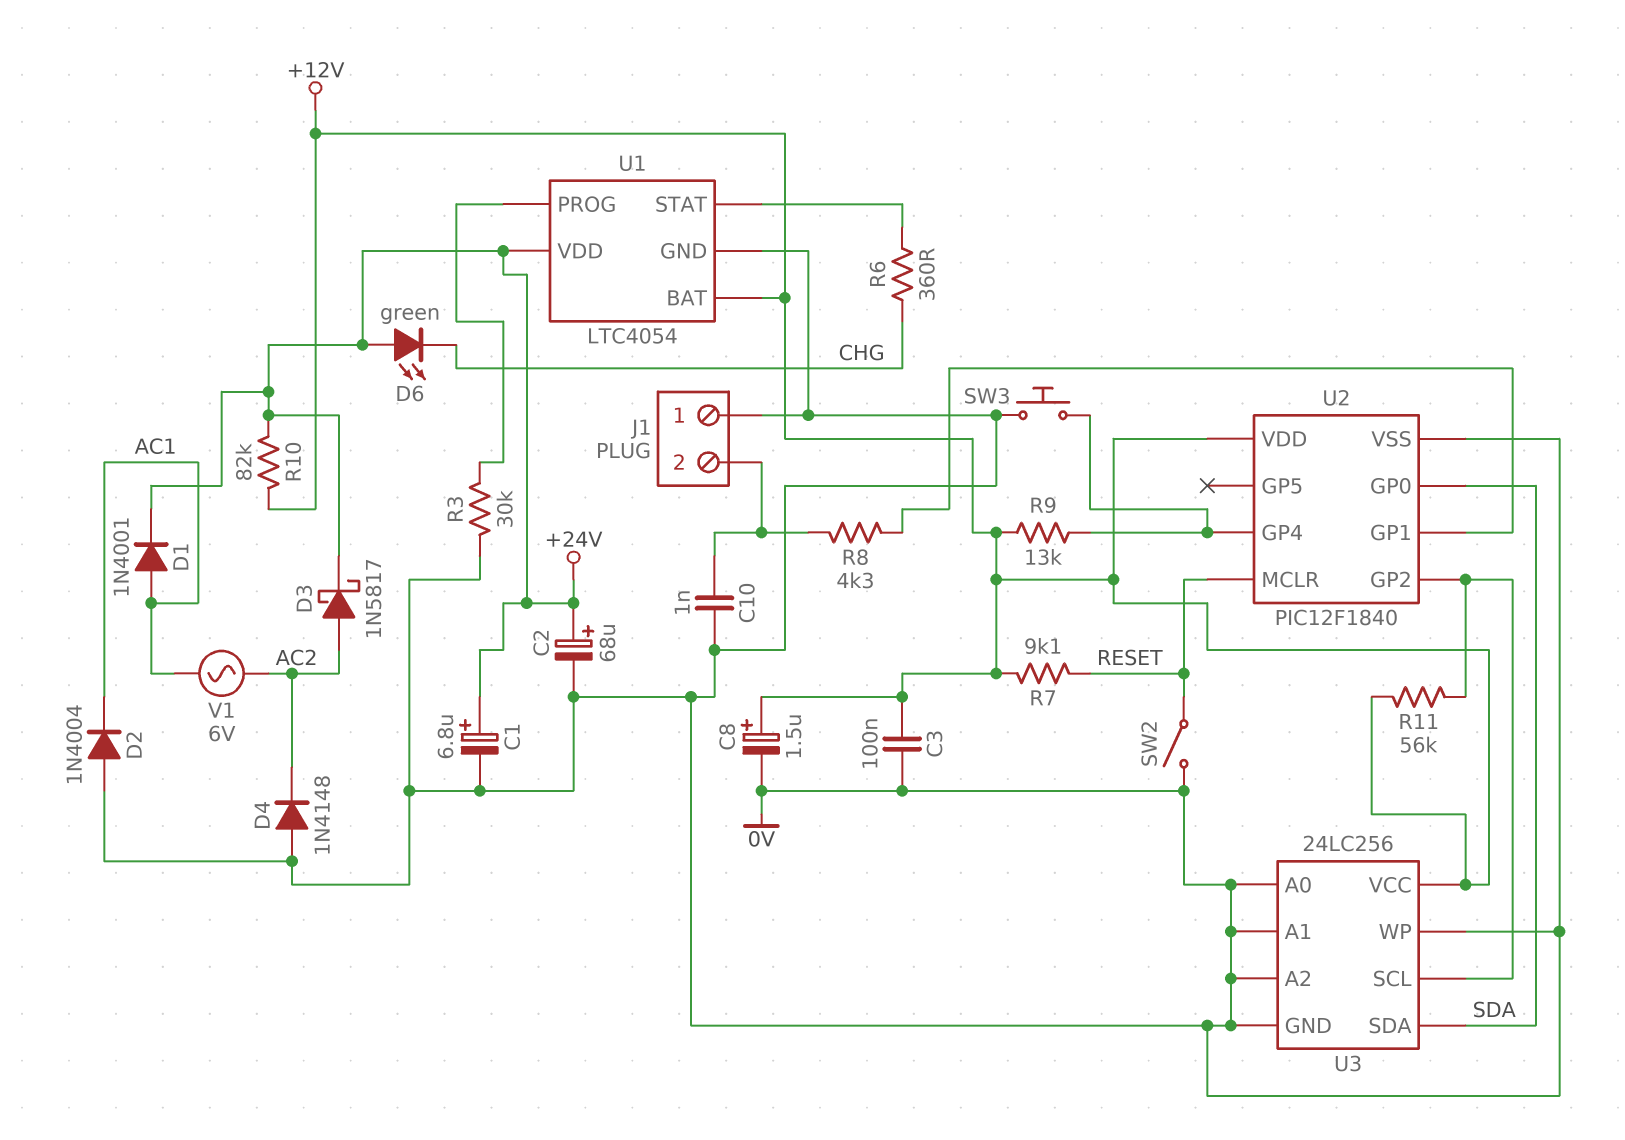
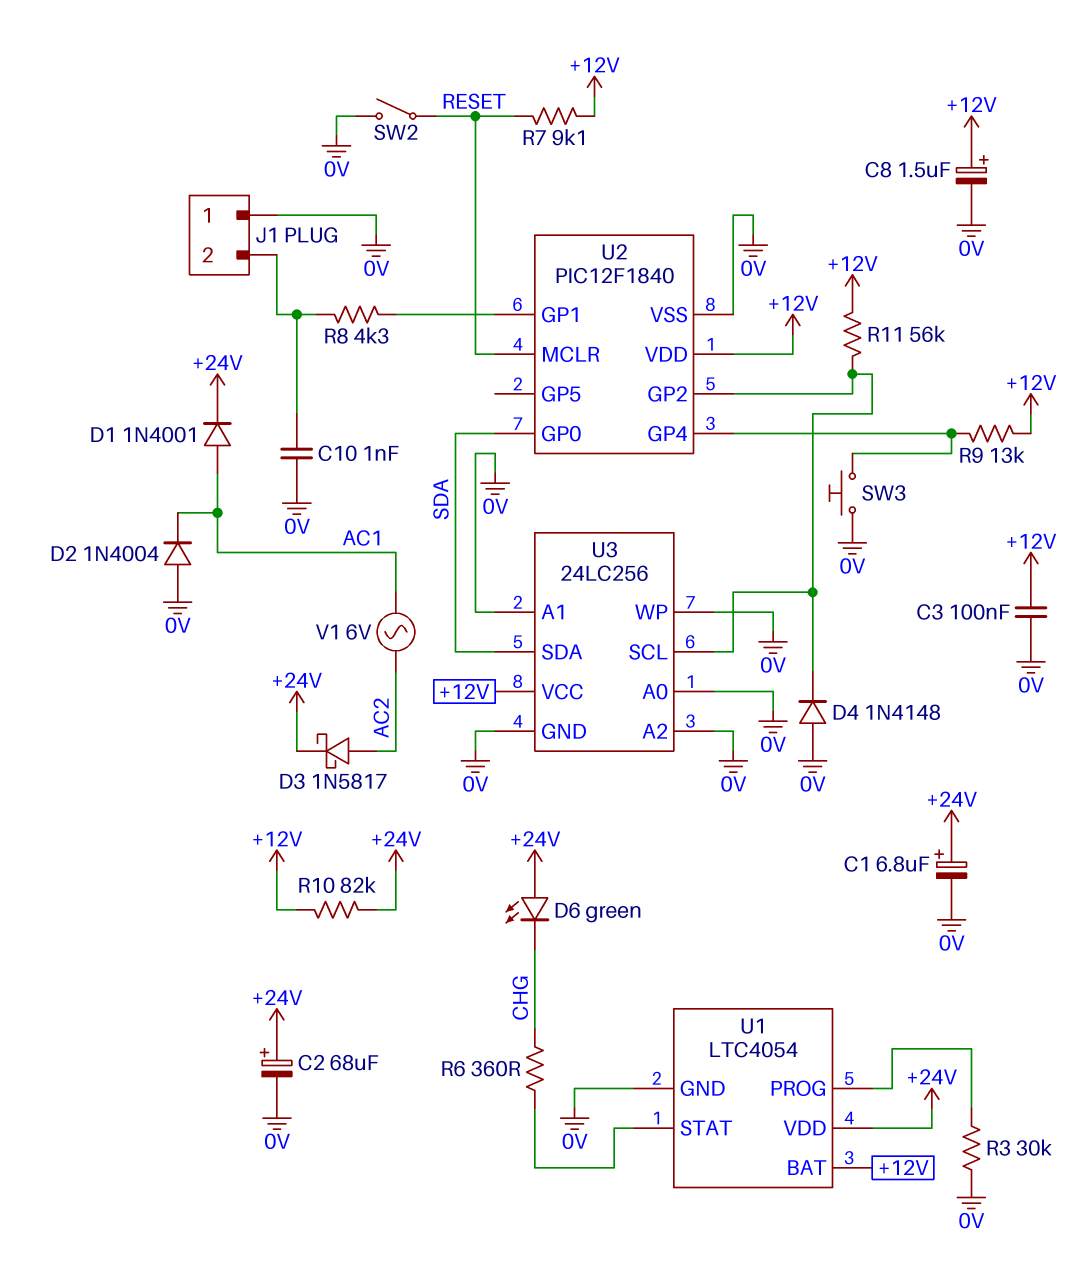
D4: diode 1N4148 (A 0V, K AC2) -> diode 1N4148 (A 0V, K U2/GP2)

